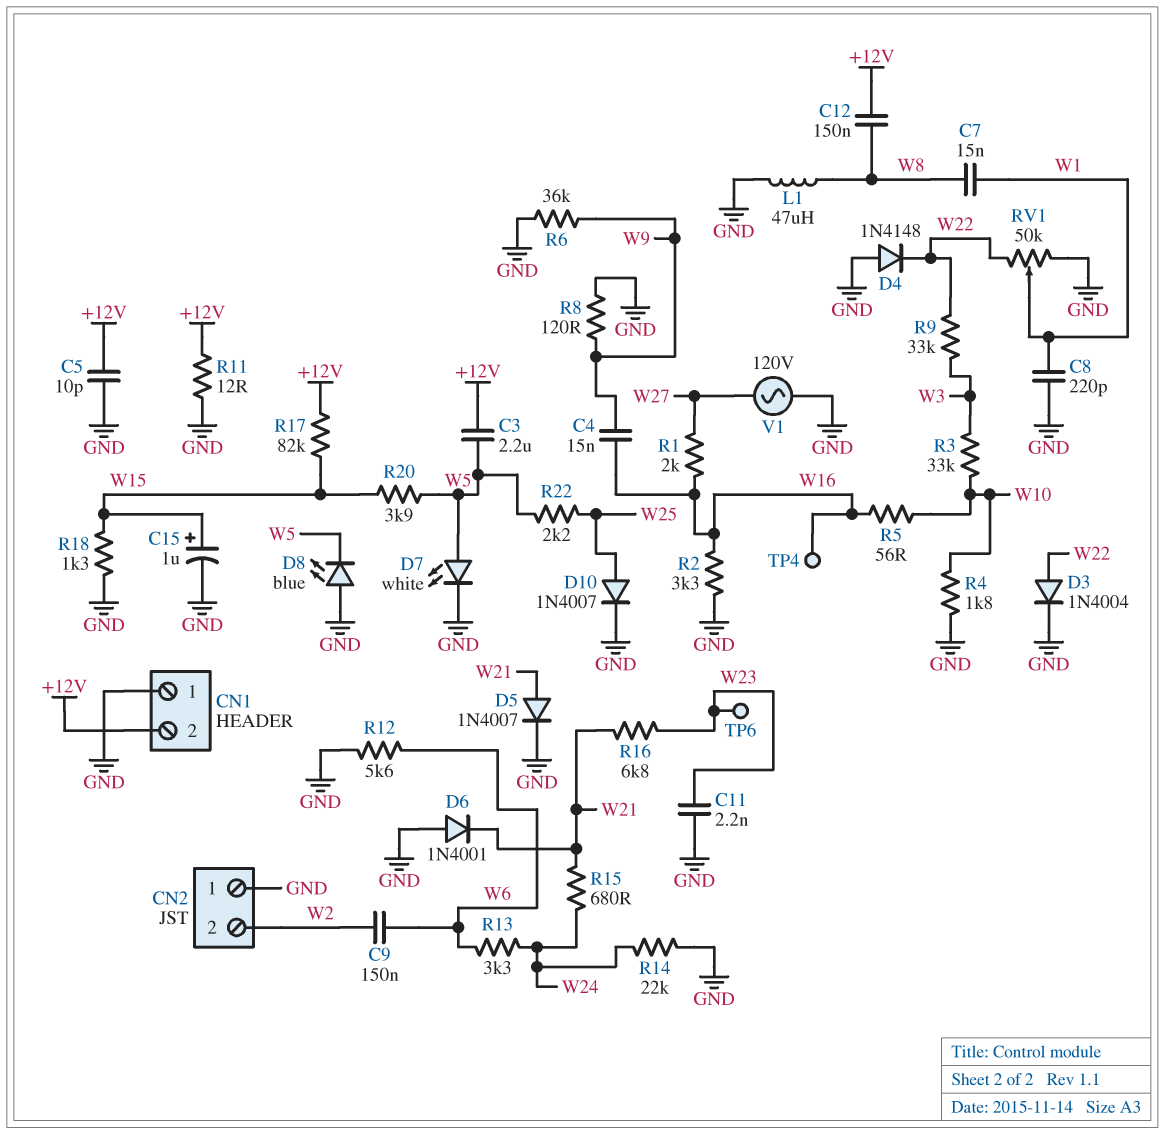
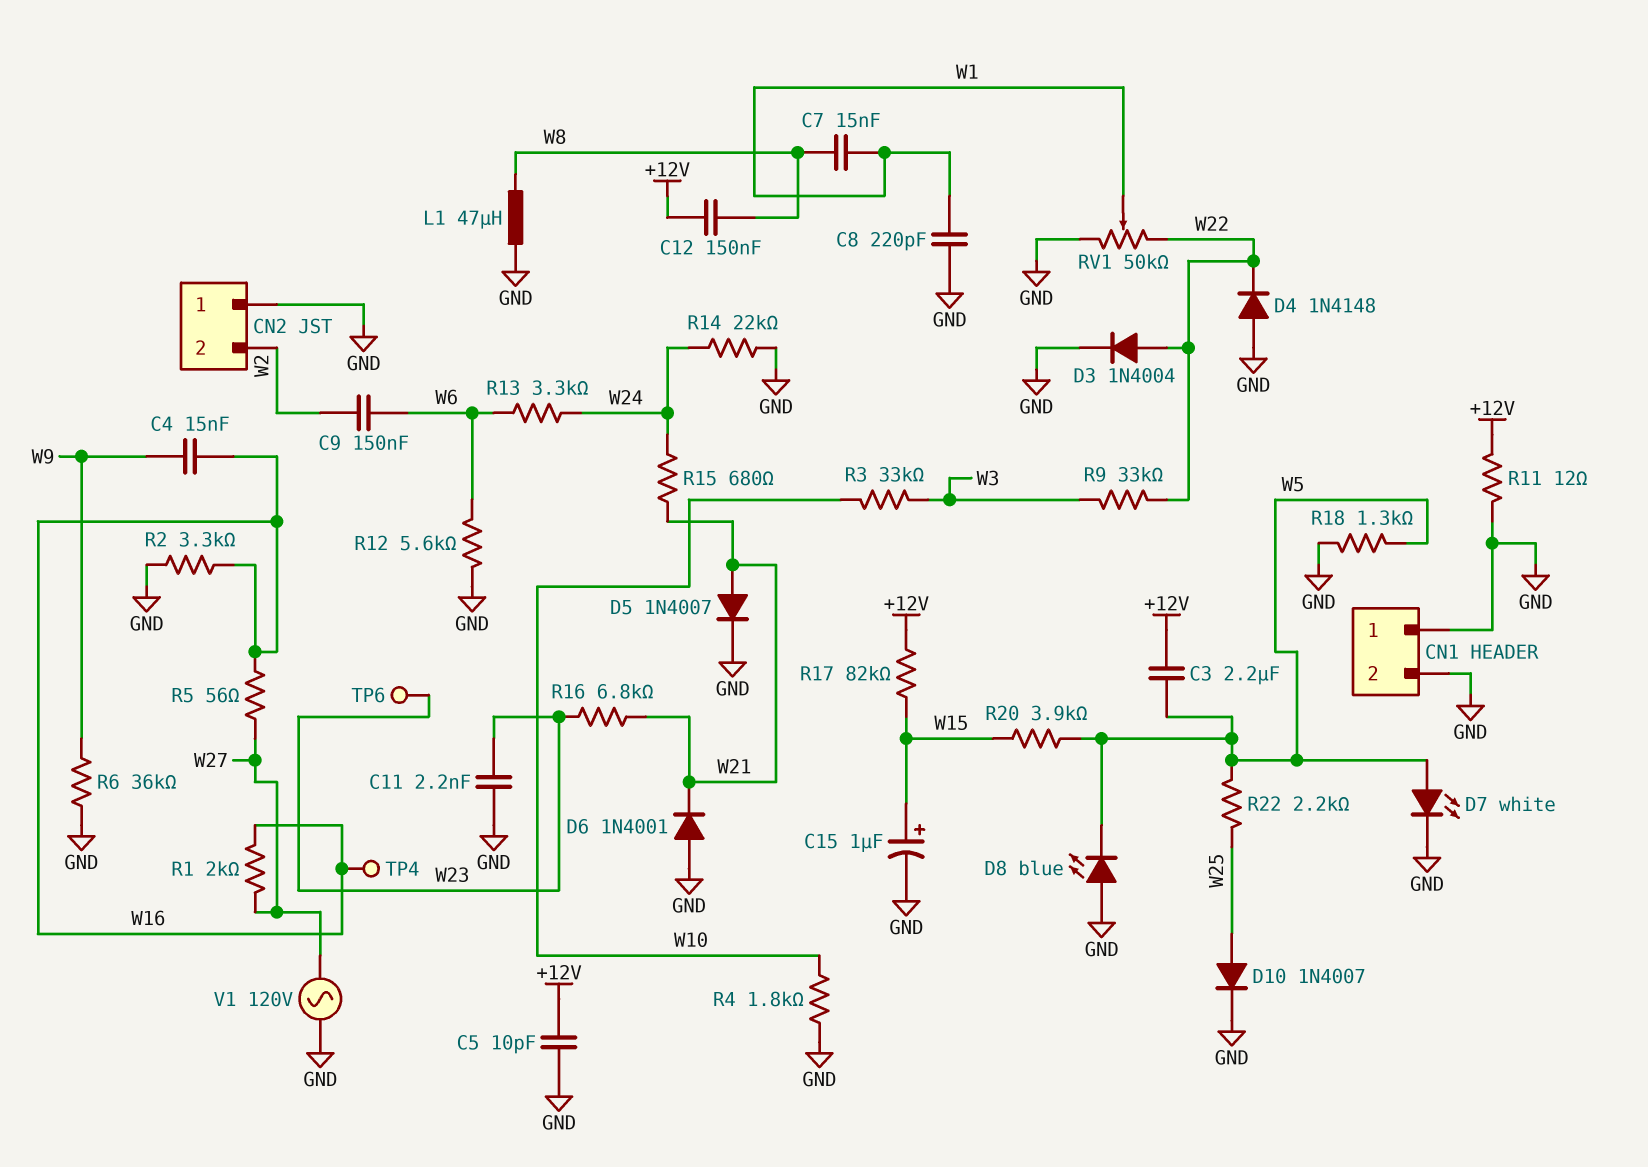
CN1 pin 2: +12V -> GND
R5: 56 (W10, W16) -> 56 (W16, W27)
R8: 120 (GND, W9) -> none
R18: 1.3k (GND, W15) -> 1.3k (GND, W5)

